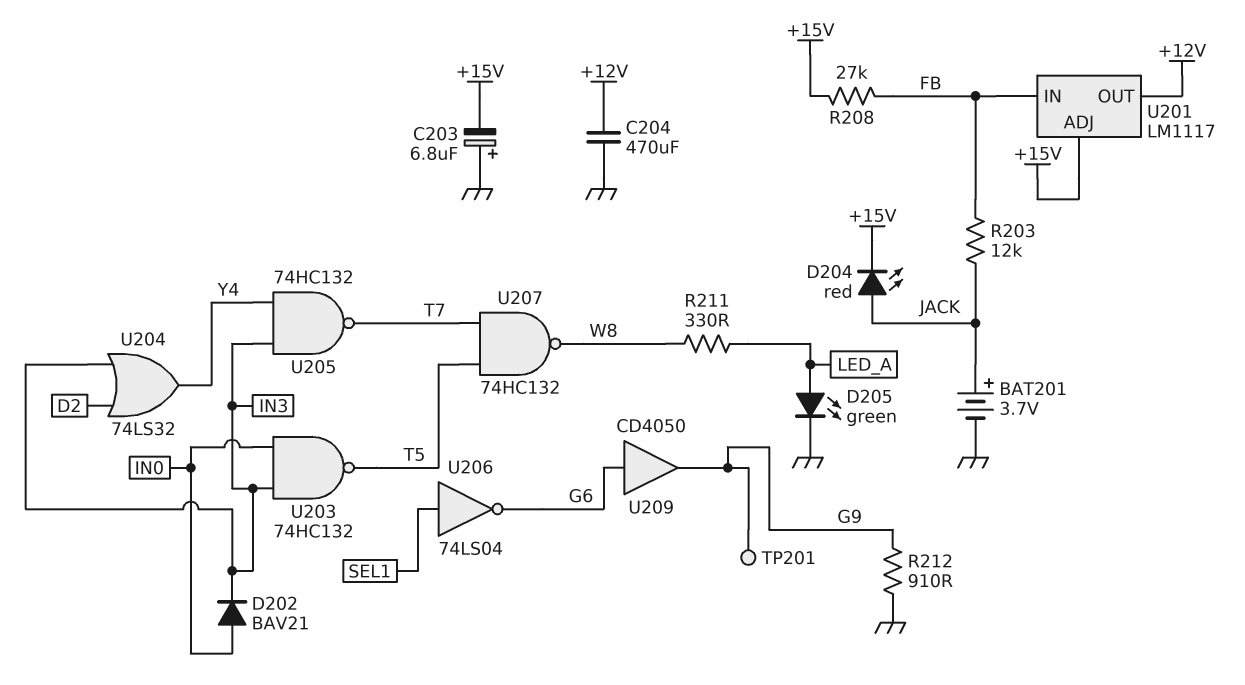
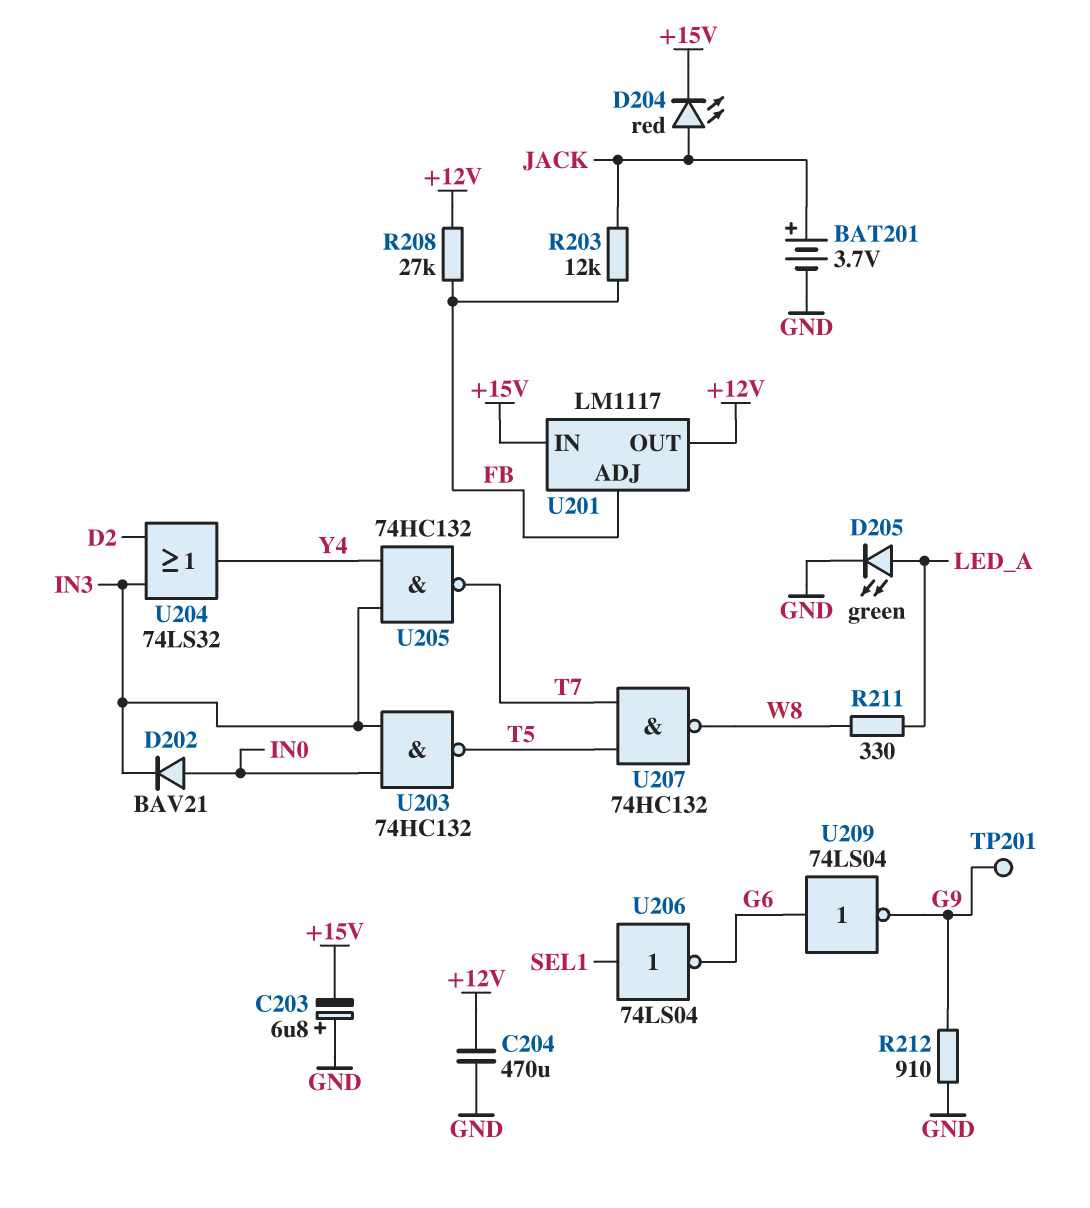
R208: 27k (+15V, FB) -> 27k (+12V, FB)
U201 pin ADJ: +15V -> FB
U201 pin IN: FB -> +15V
U209: buffer CD4050 (in G6, out G9) -> NOT 74LS04 (in G6, out G9)

